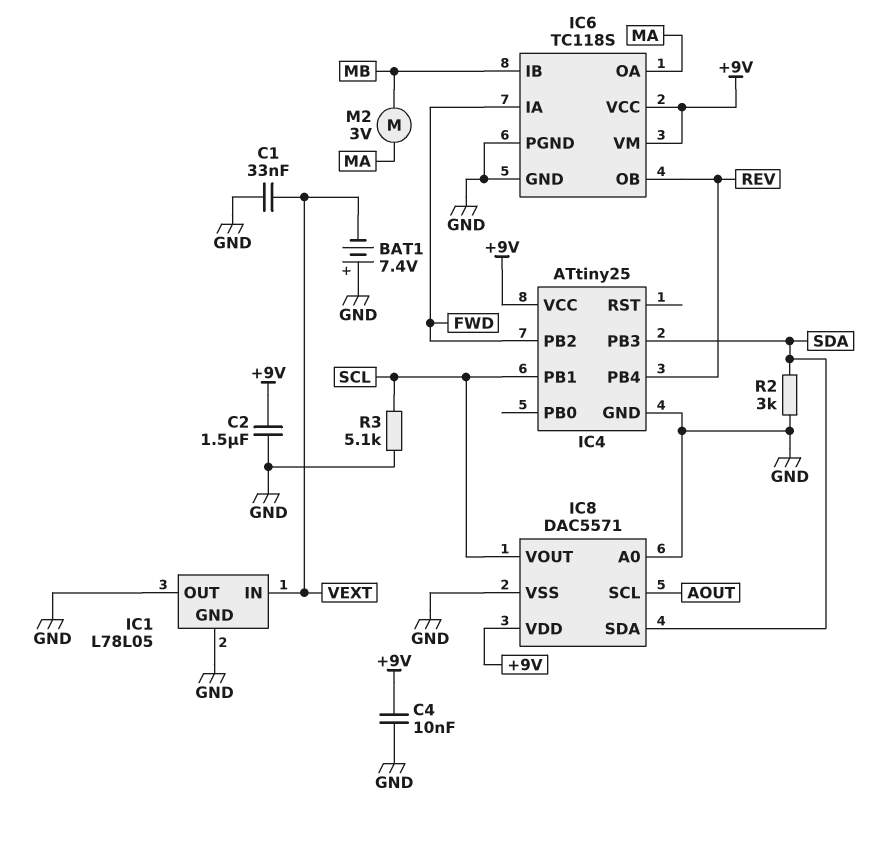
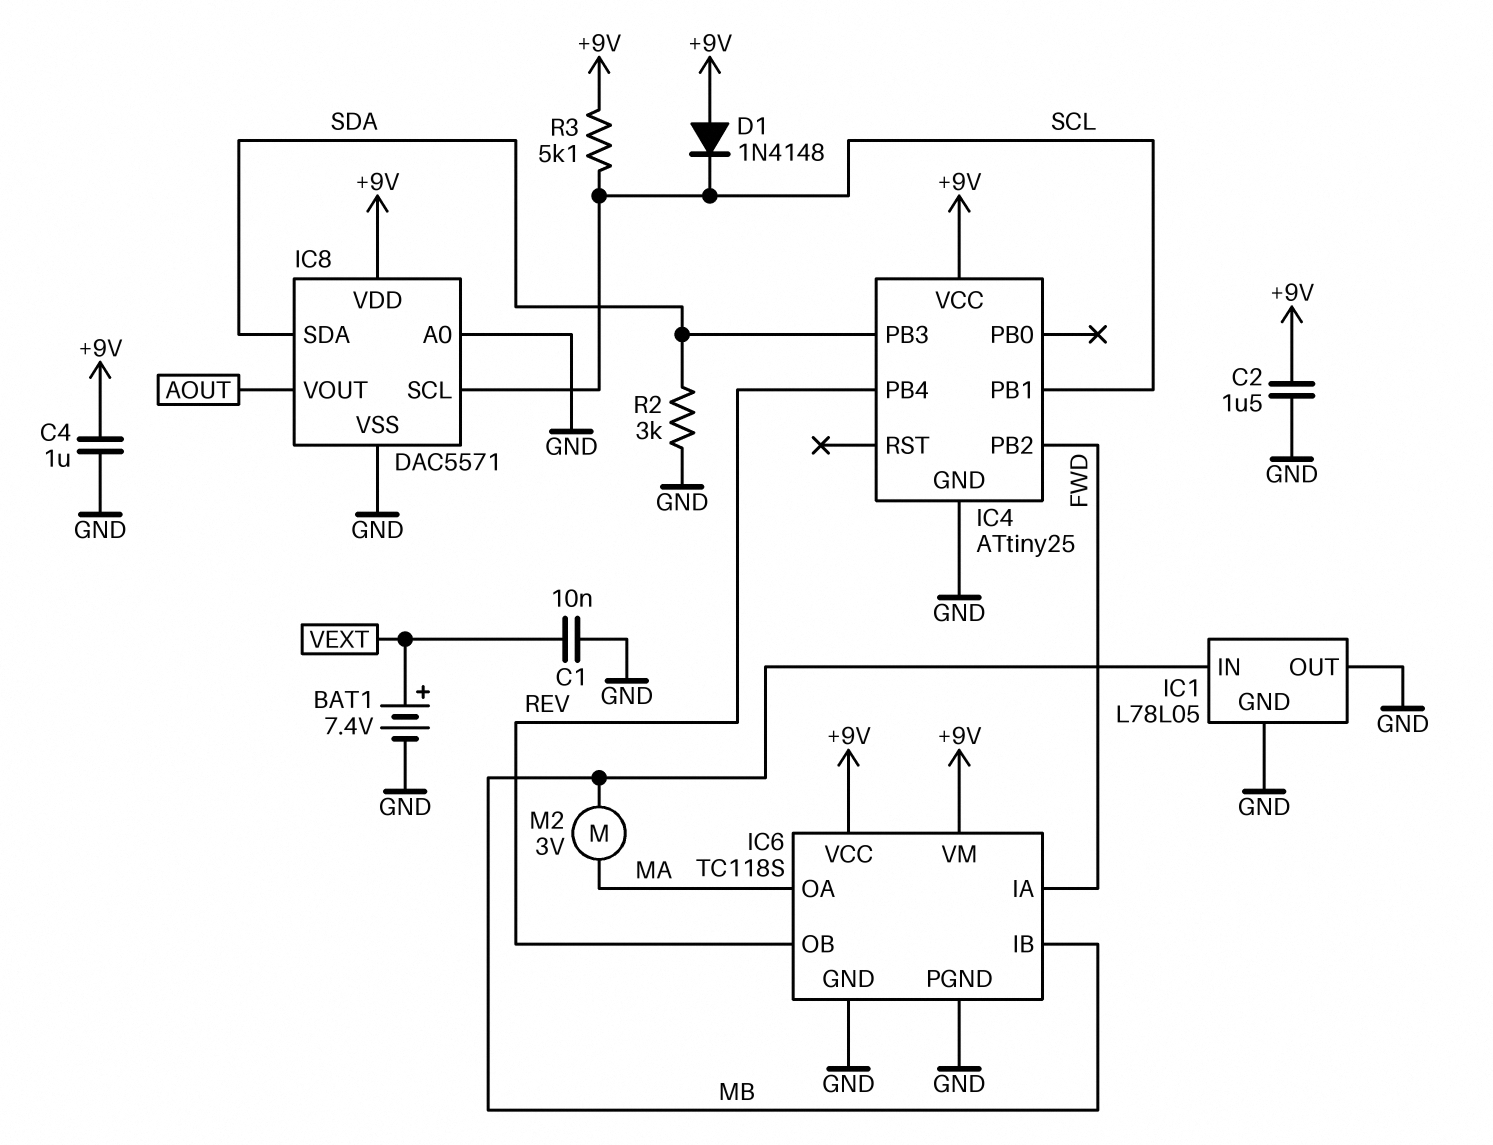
BAT1: 7.4V (plus GND, minus VEXT) -> 7.4V (plus VEXT, minus GND)
C1: 33nF (GND, VEXT) -> 10nF (GND, VEXT)
C4: 10nF (+9V, GND) -> 1uF (+9V, GND)
D1: none -> diode 1N4148 (A +9V, K SCL)
IC1 pin IN: VEXT -> MB
IC8 pin SCL: AOUT -> SCL
IC8 pin VOUT: SCL -> AOUT
R3: 5.1k (GND, SCL) -> 5.1k (+9V, SCL)

